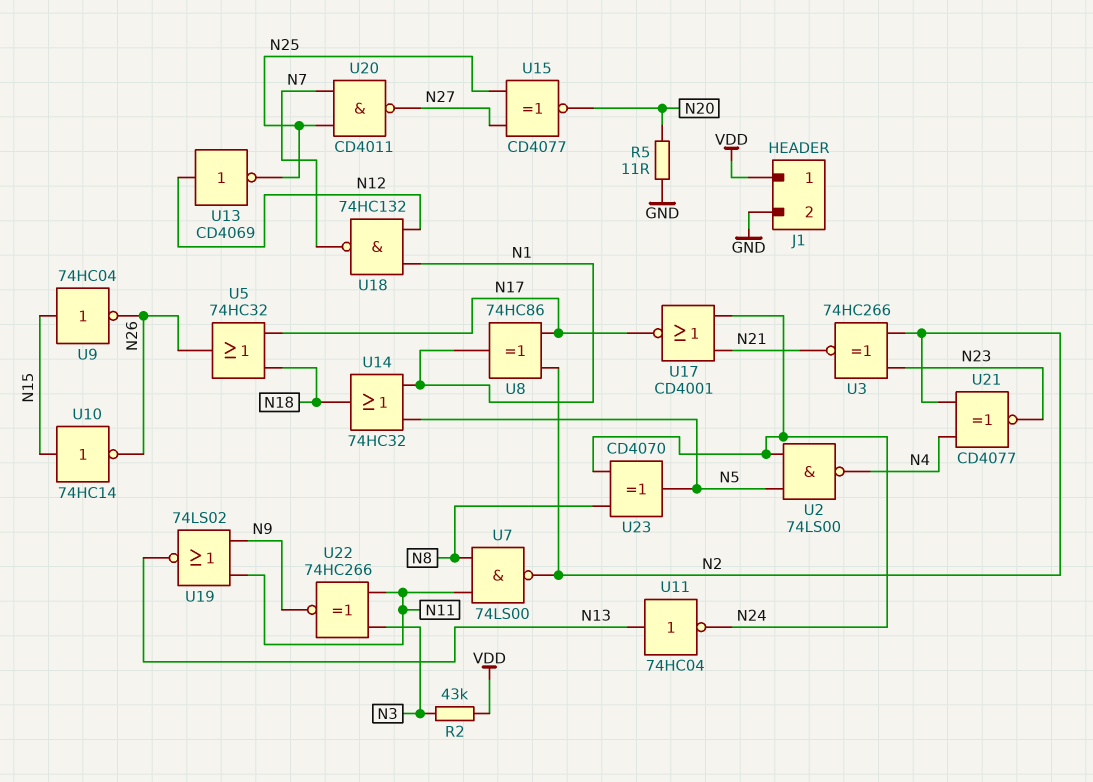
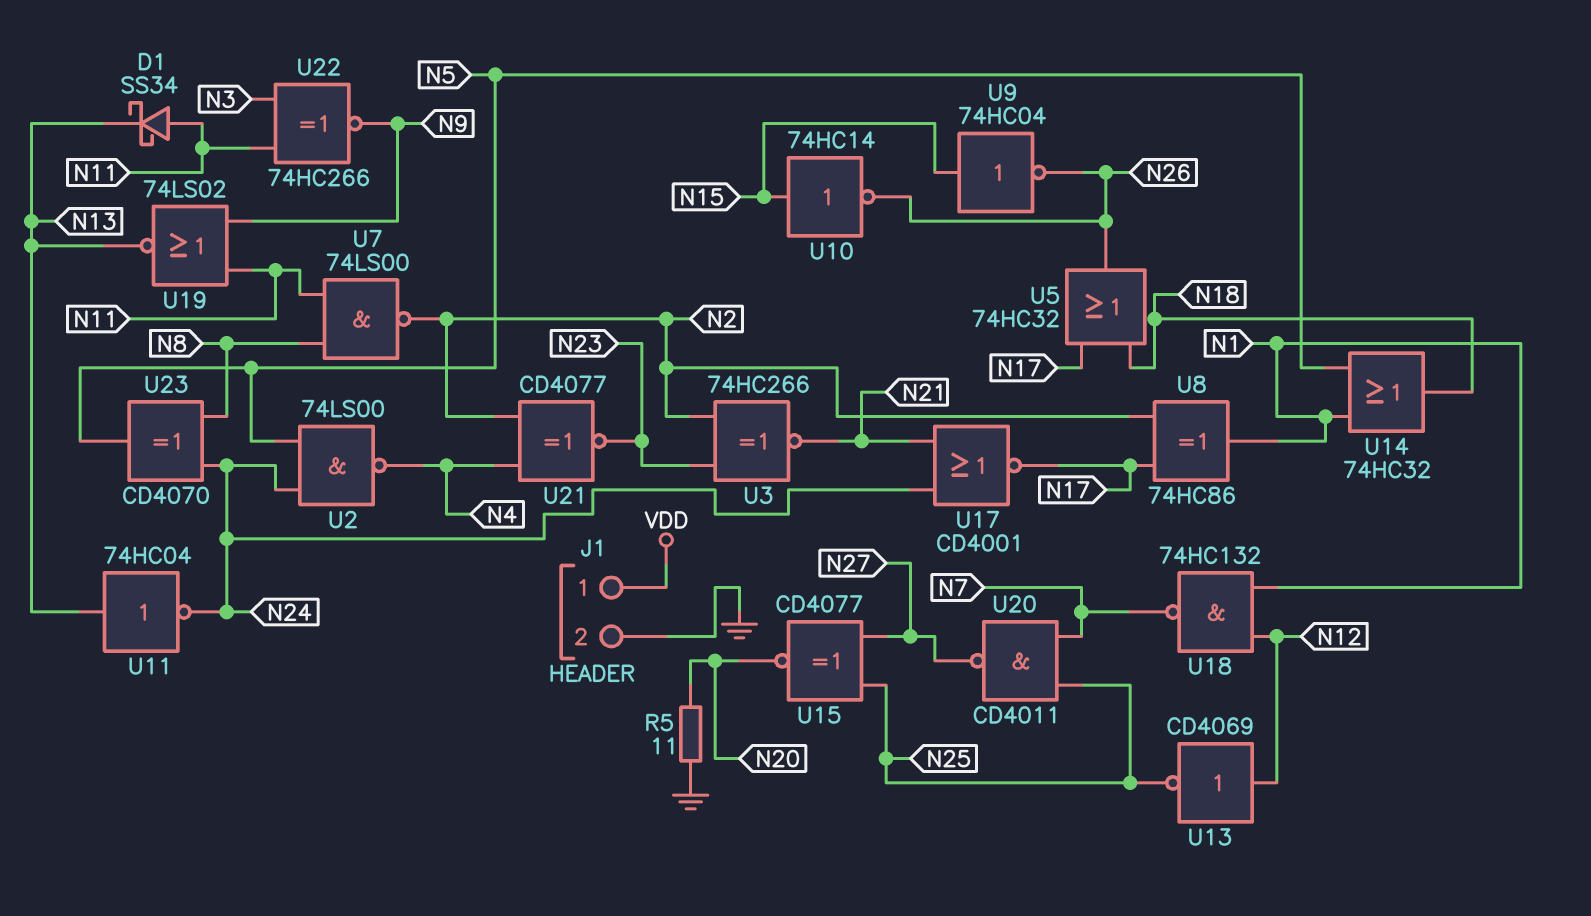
D1: none -> schottky SS34 (A N11, K N13)
R2: 43k (N3, VDD) -> none

